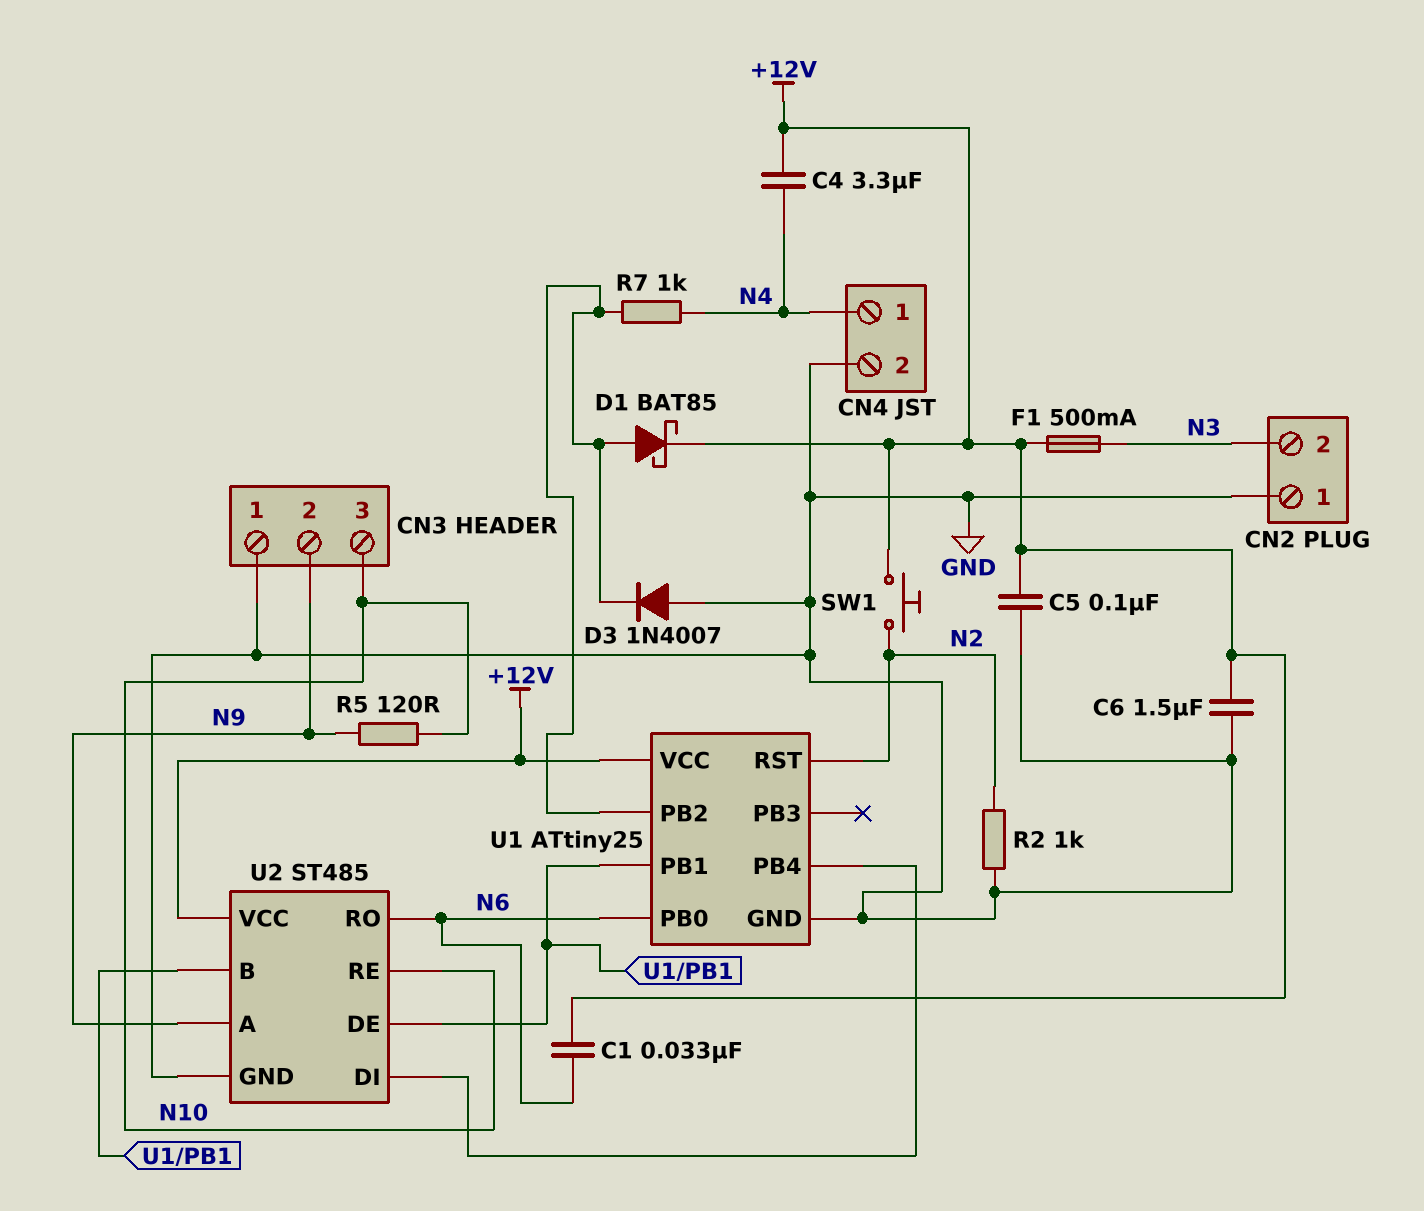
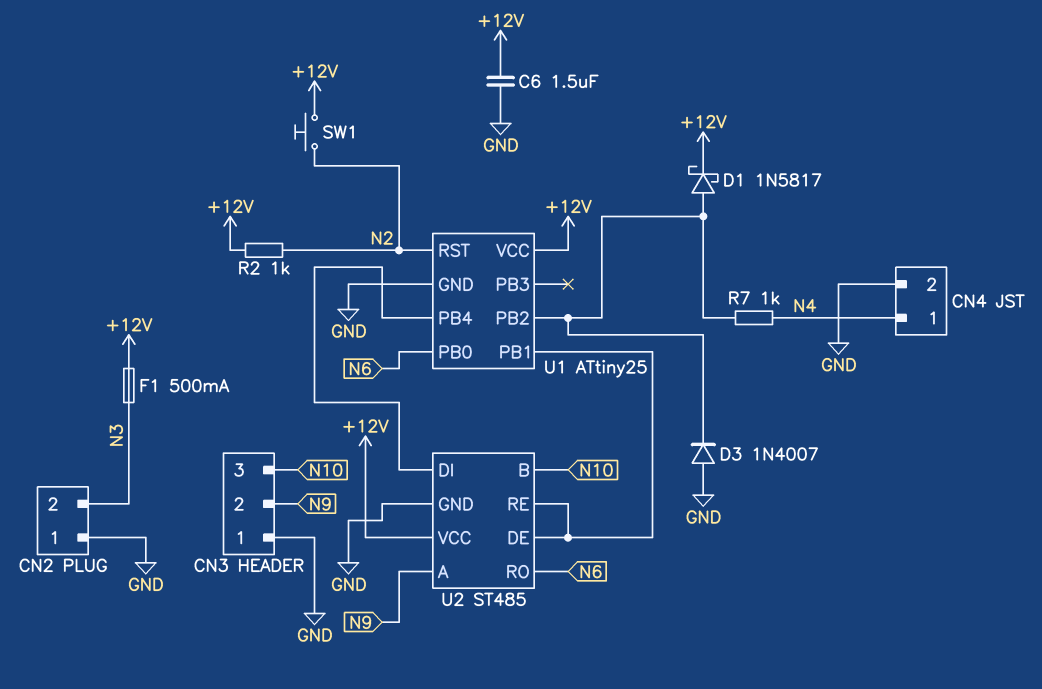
C1: 33nF (+12V, N6) -> none
C4: 3.3uF (+12V, N4) -> none
C5: 100nF (+12V, GND) -> none
D1: schottky BAT85 (A U1/PB2, K +12V) -> schottky 1N5817 (A U1/PB2, K +12V)
R2: 1k (GND, N2) -> 1k (+12V, N2)
R5: 120 (N9, N10) -> none
U2 pin B: U1/PB1 -> N10
U2 pin RE: N10 -> U1/PB1

